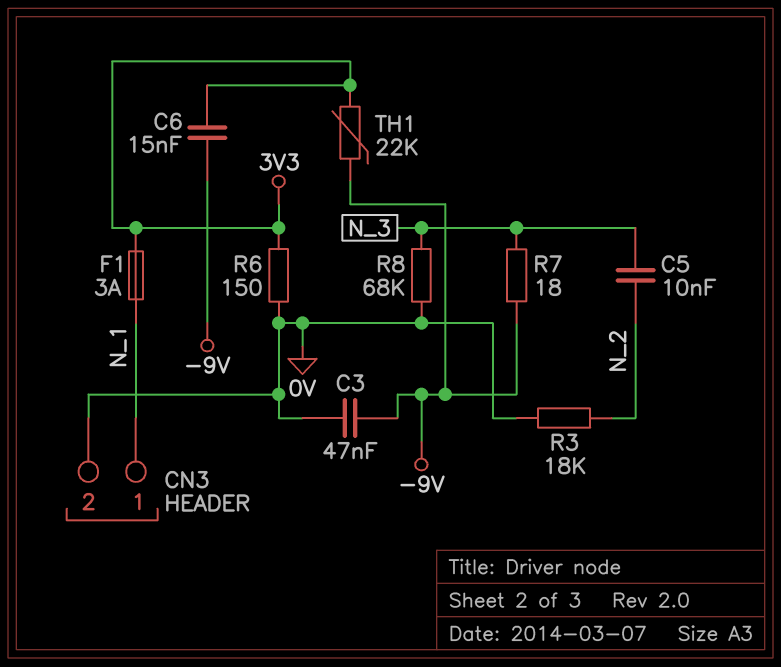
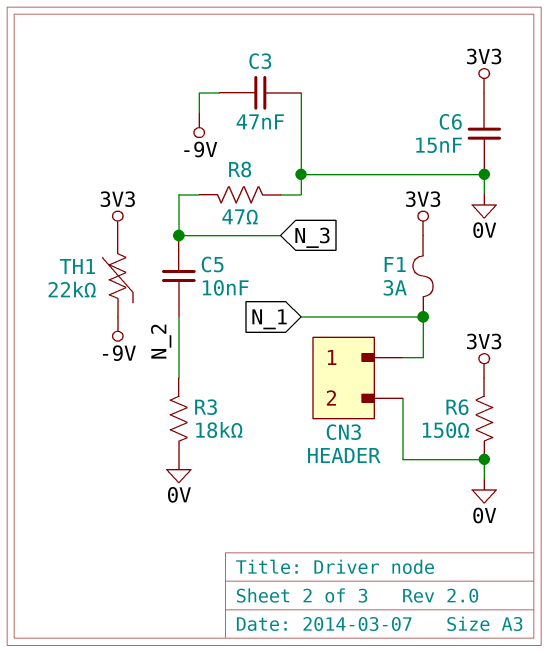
C6: 15nF (-9V, 3V3) -> 15nF (0V, 3V3)
R7: 18 (-9V, N_3) -> none
R8: 68k (0V, N_3) -> 47 (0V, N_3)

